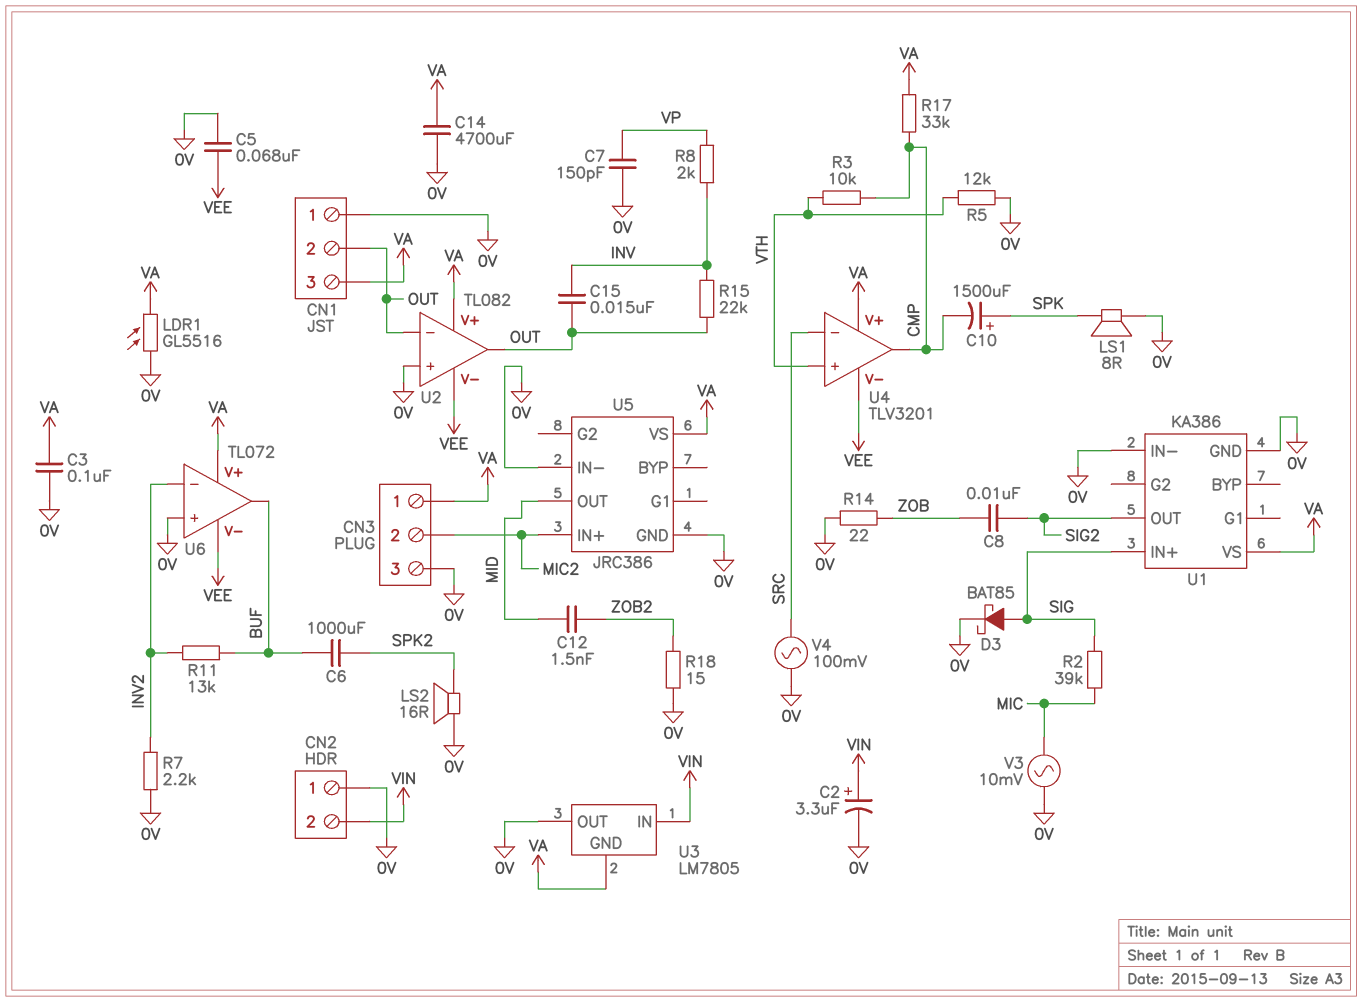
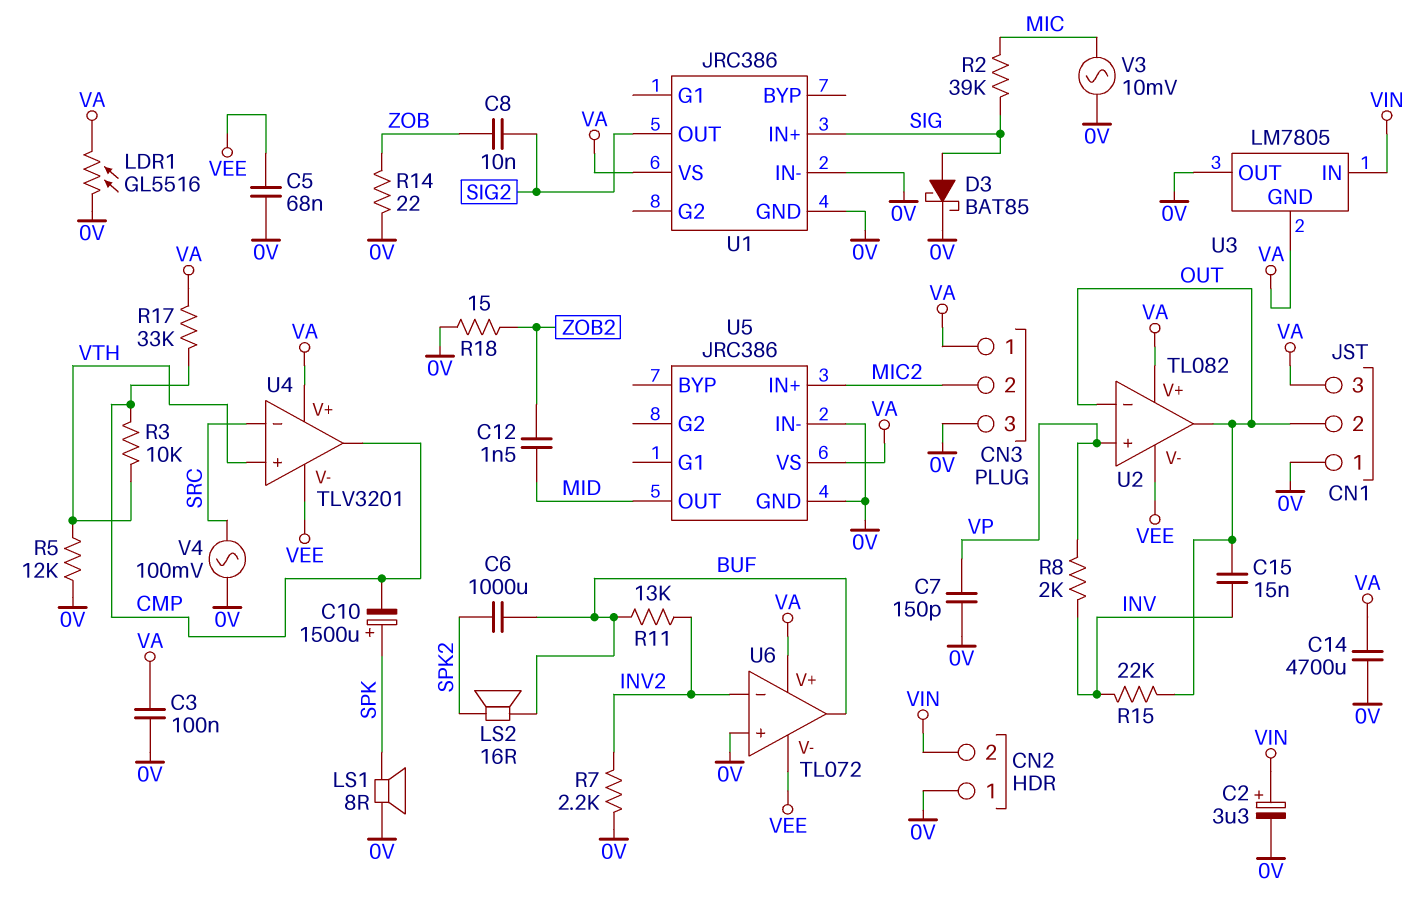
LS2: speaker 16R (0V, SPK2) -> speaker 16R (BUF, SPK2)
U1: KA386 -> JRC386
U2 pin in+: 0V -> VP

